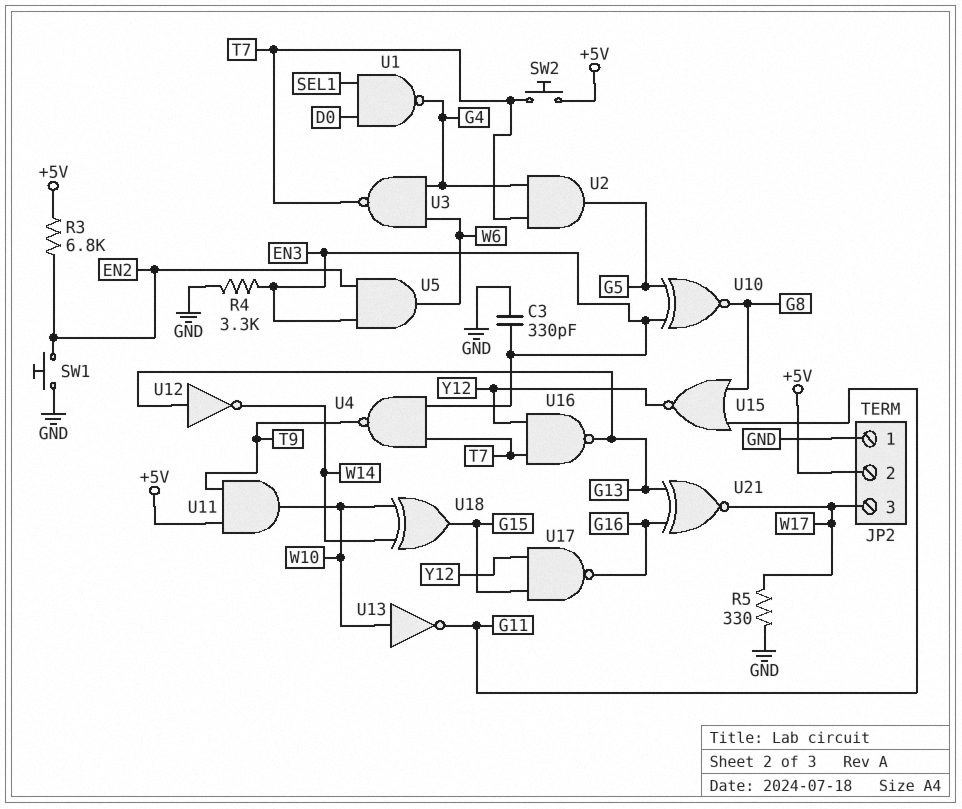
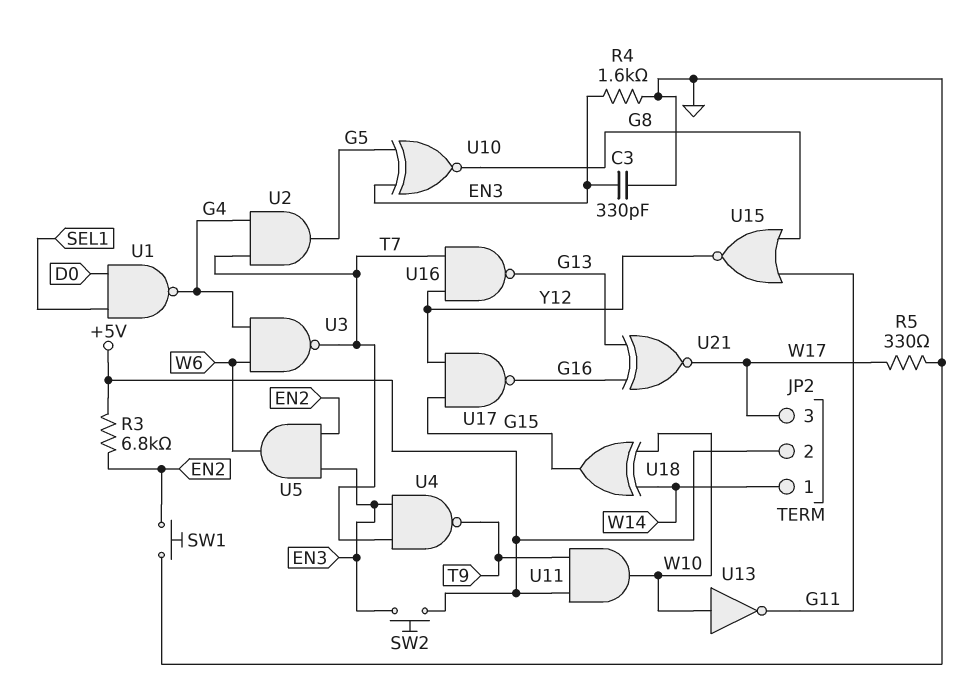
JP2 pin 1: GND -> W14
R4: 3.3k (EN3, GND) -> 1.6k (EN3, GND)
SW2: button (+5V, T7) -> button (+5V, EN3)
U12: NOT (in G13, out W14) -> none

